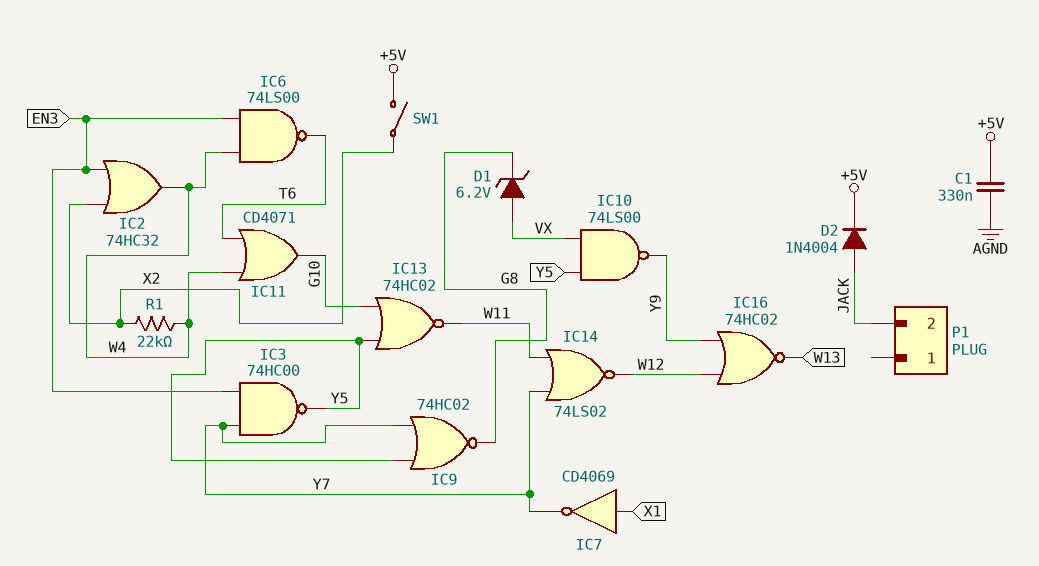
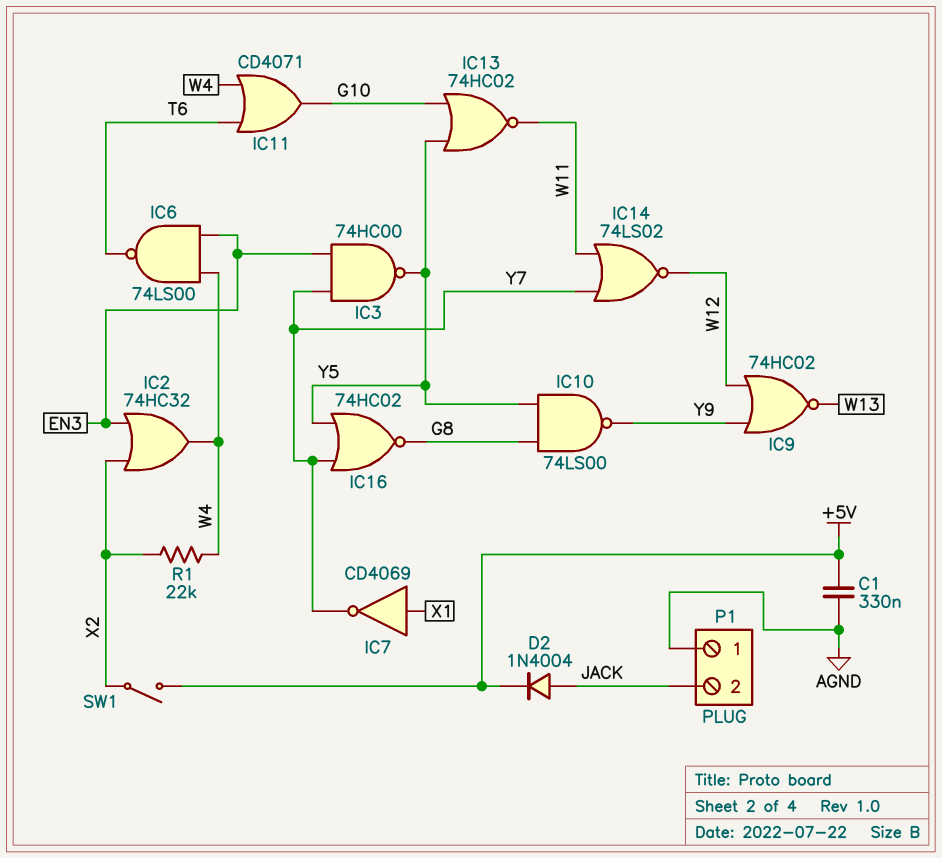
D1: zener 6.2V (A VX, K G8) -> none
IC9: NOR 74HC02 (in Y5, in Y7, out G8) -> NOR 74HC02 (in W12, in Y9, out W13)
IC10: NAND 74LS00 (in VX, in Y5, out Y9) -> NAND 74LS00 (in G8, in Y5, out Y9)
IC16: NOR 74HC02 (in W12, in Y9, out W13) -> NOR 74HC02 (in Y5, in Y7, out G8)
P1 pin 1: none -> AGND

